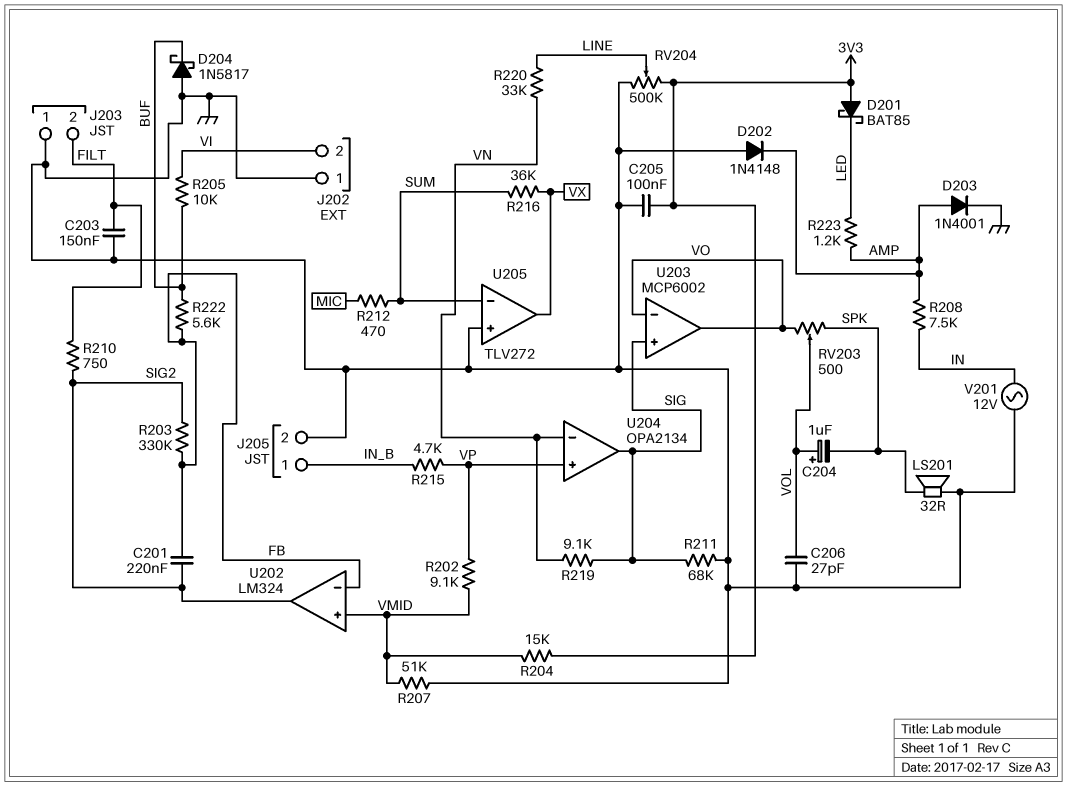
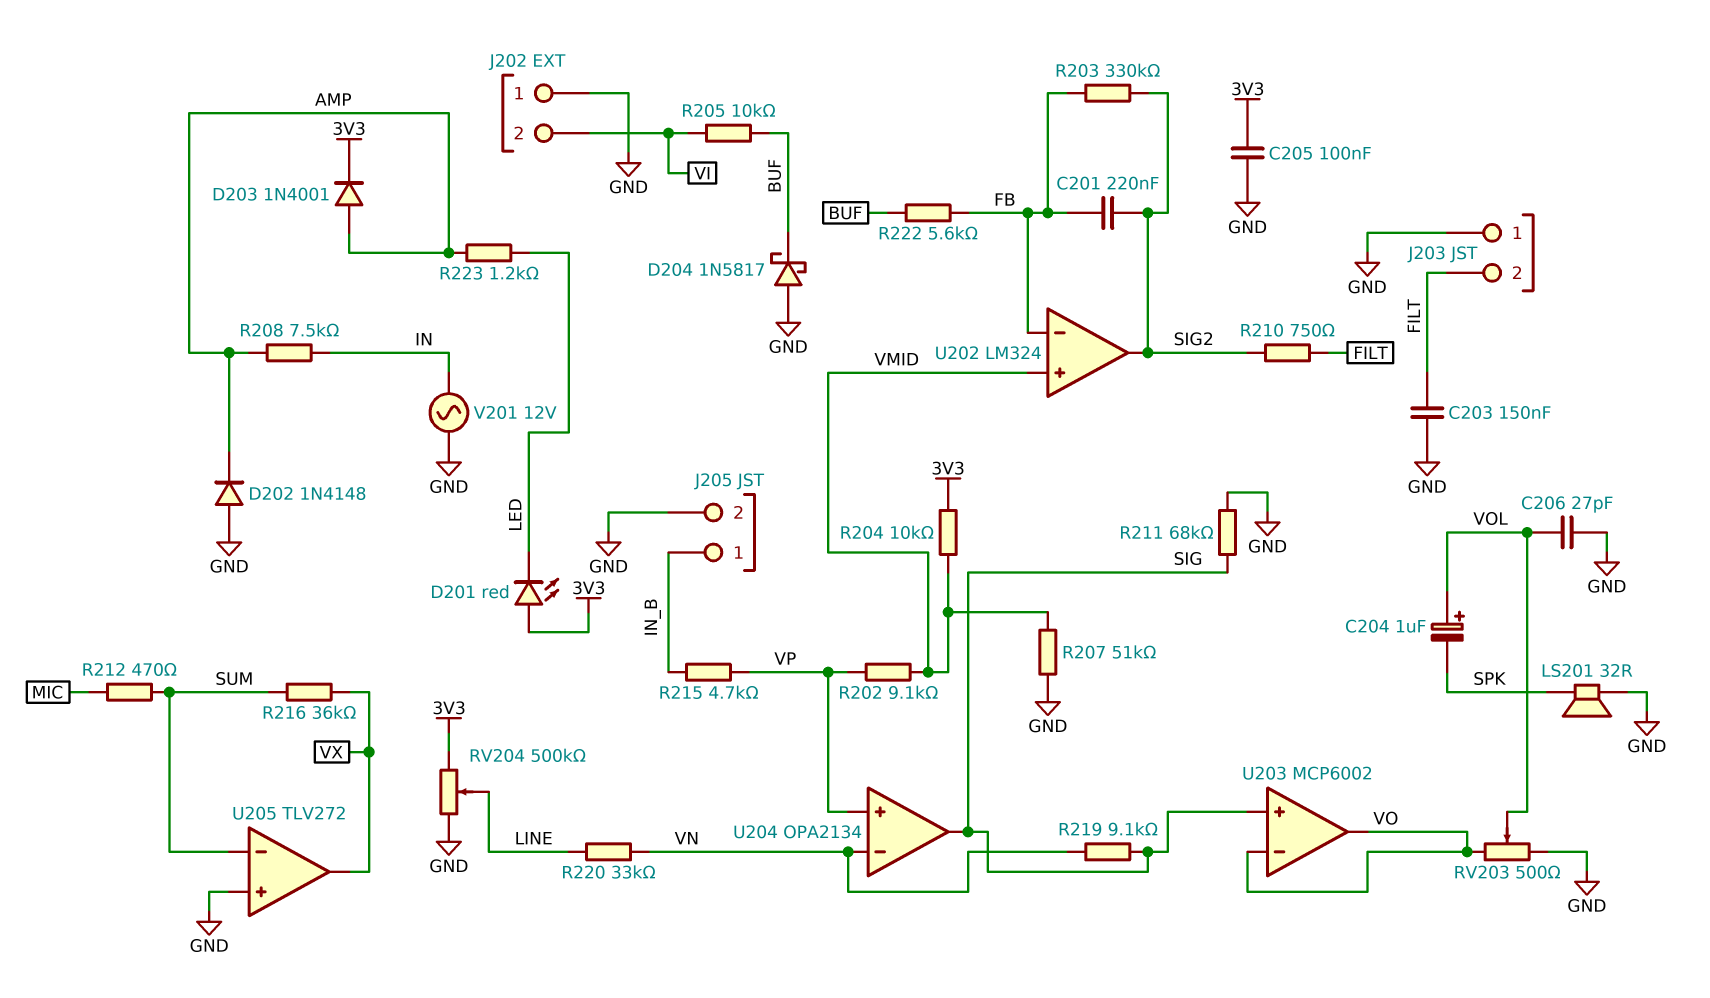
D201: schottky BAT85 (A 3V3, K LED) -> LED red (A 3V3, K LED)
D203: diode 1N4001 (A AMP, K GND) -> diode 1N4001 (A AMP, K 3V3)
R204: 15k (3V3, VMID) -> 10k (3V3, VMID)
RV203: 500 (SPK, VO, wiper VOL) -> 500 (GND, VO, wiper VOL)

